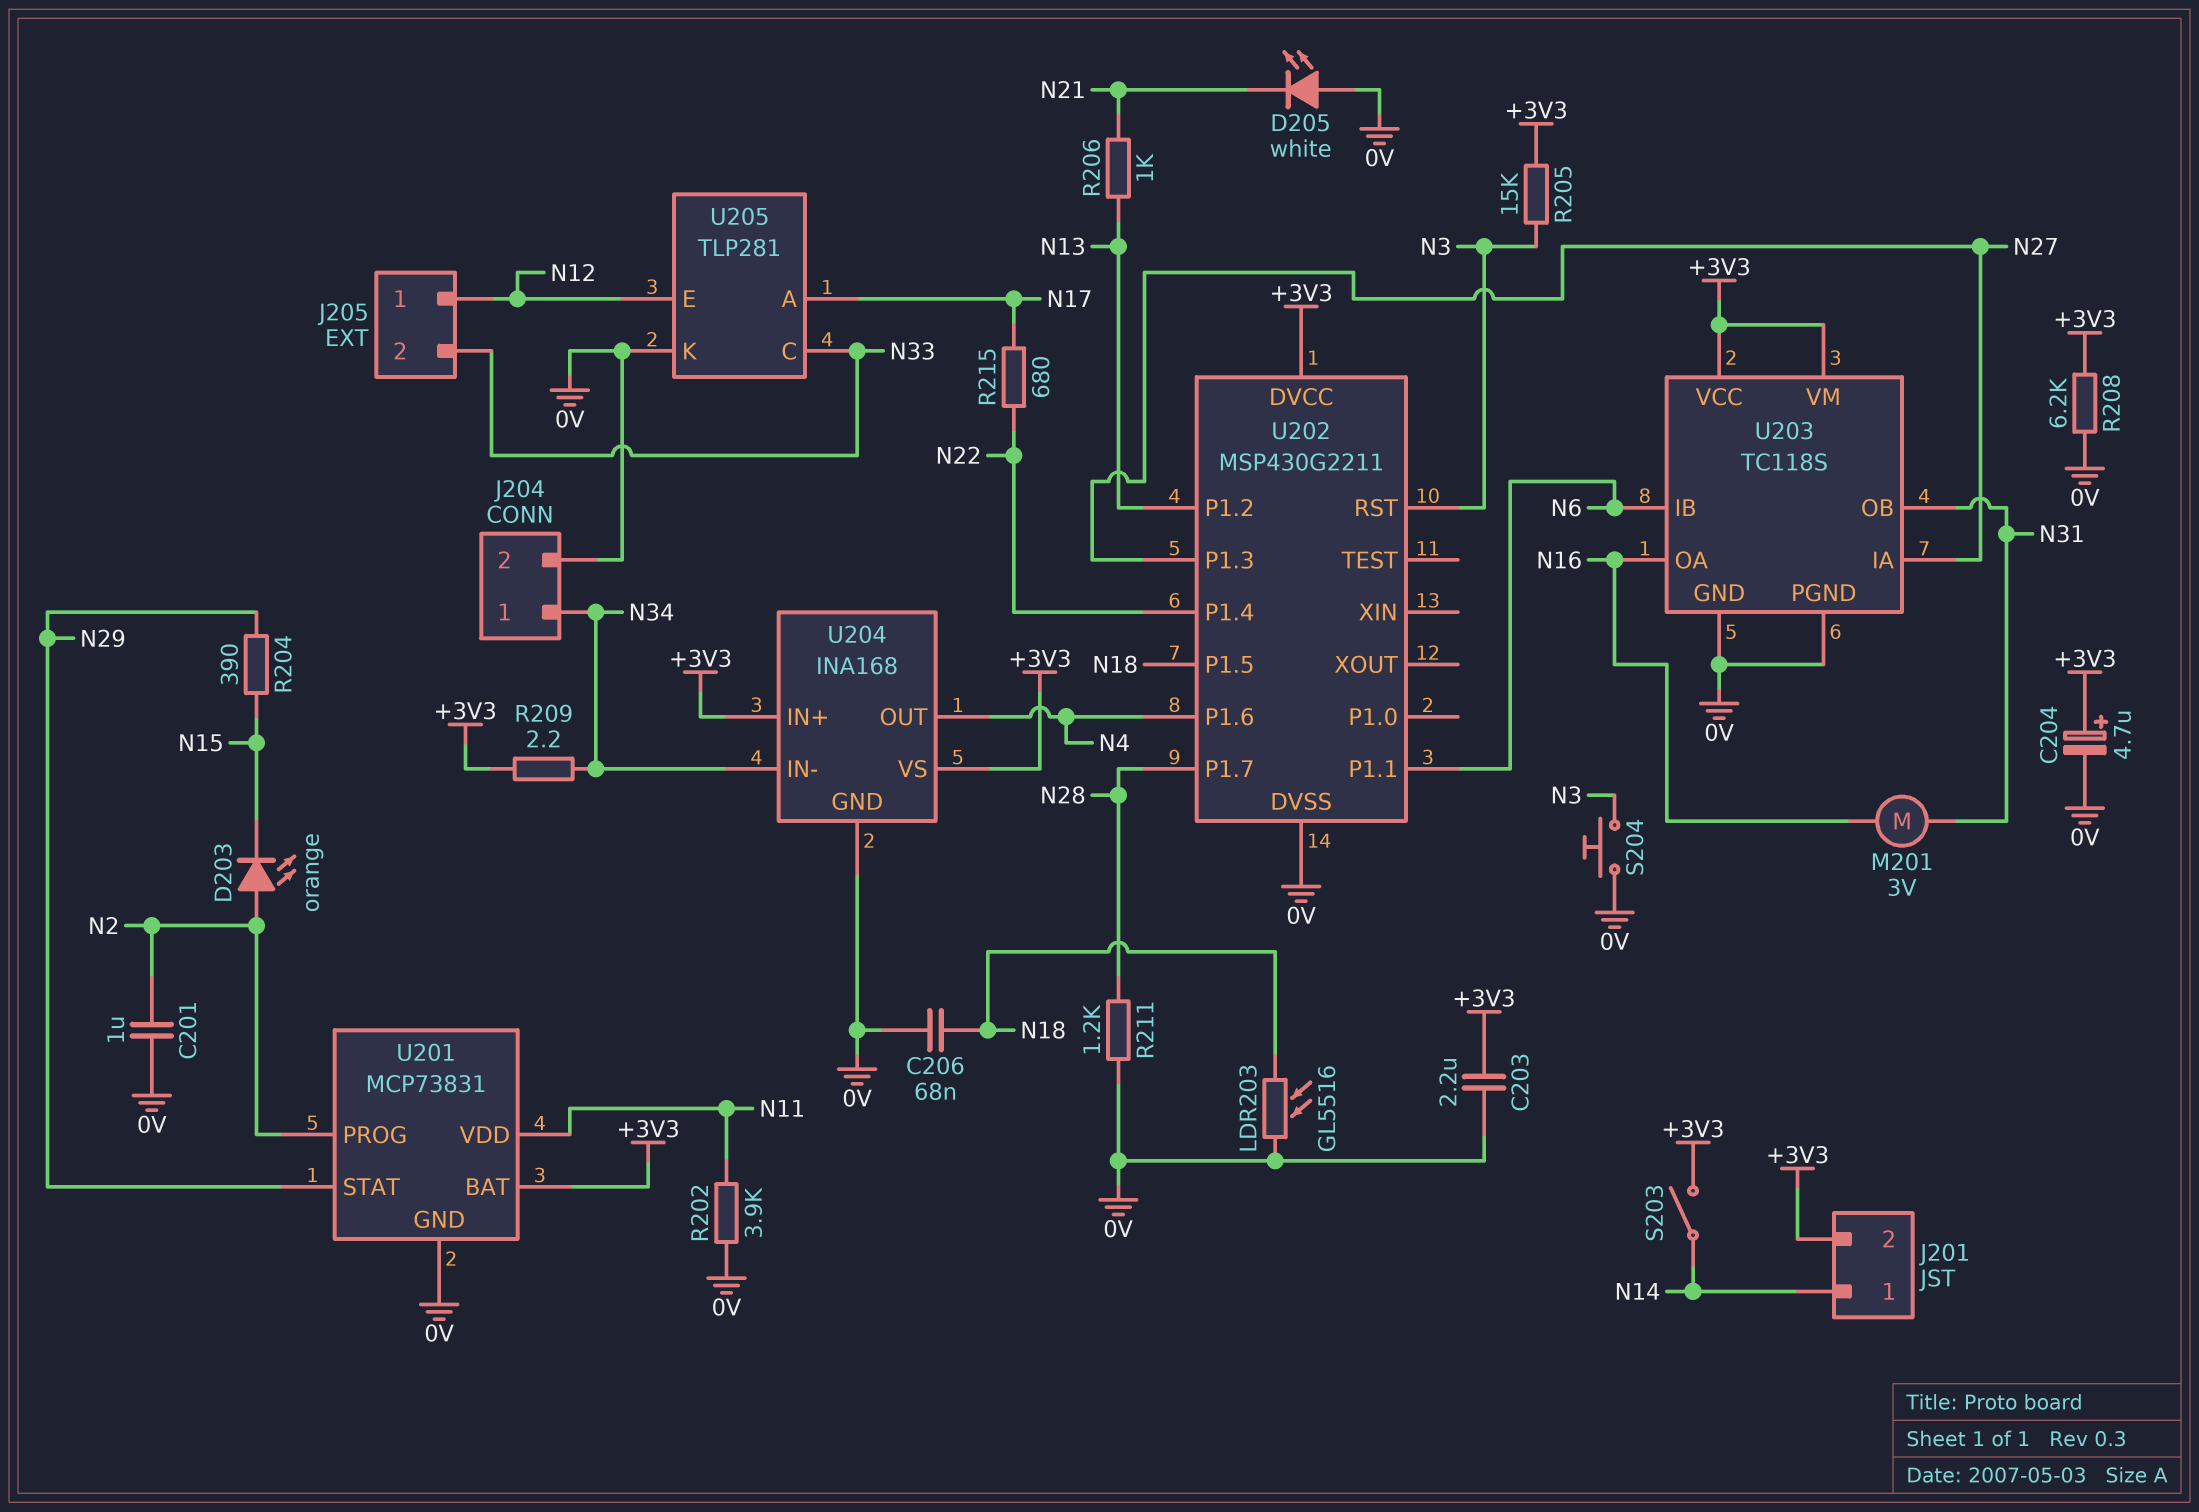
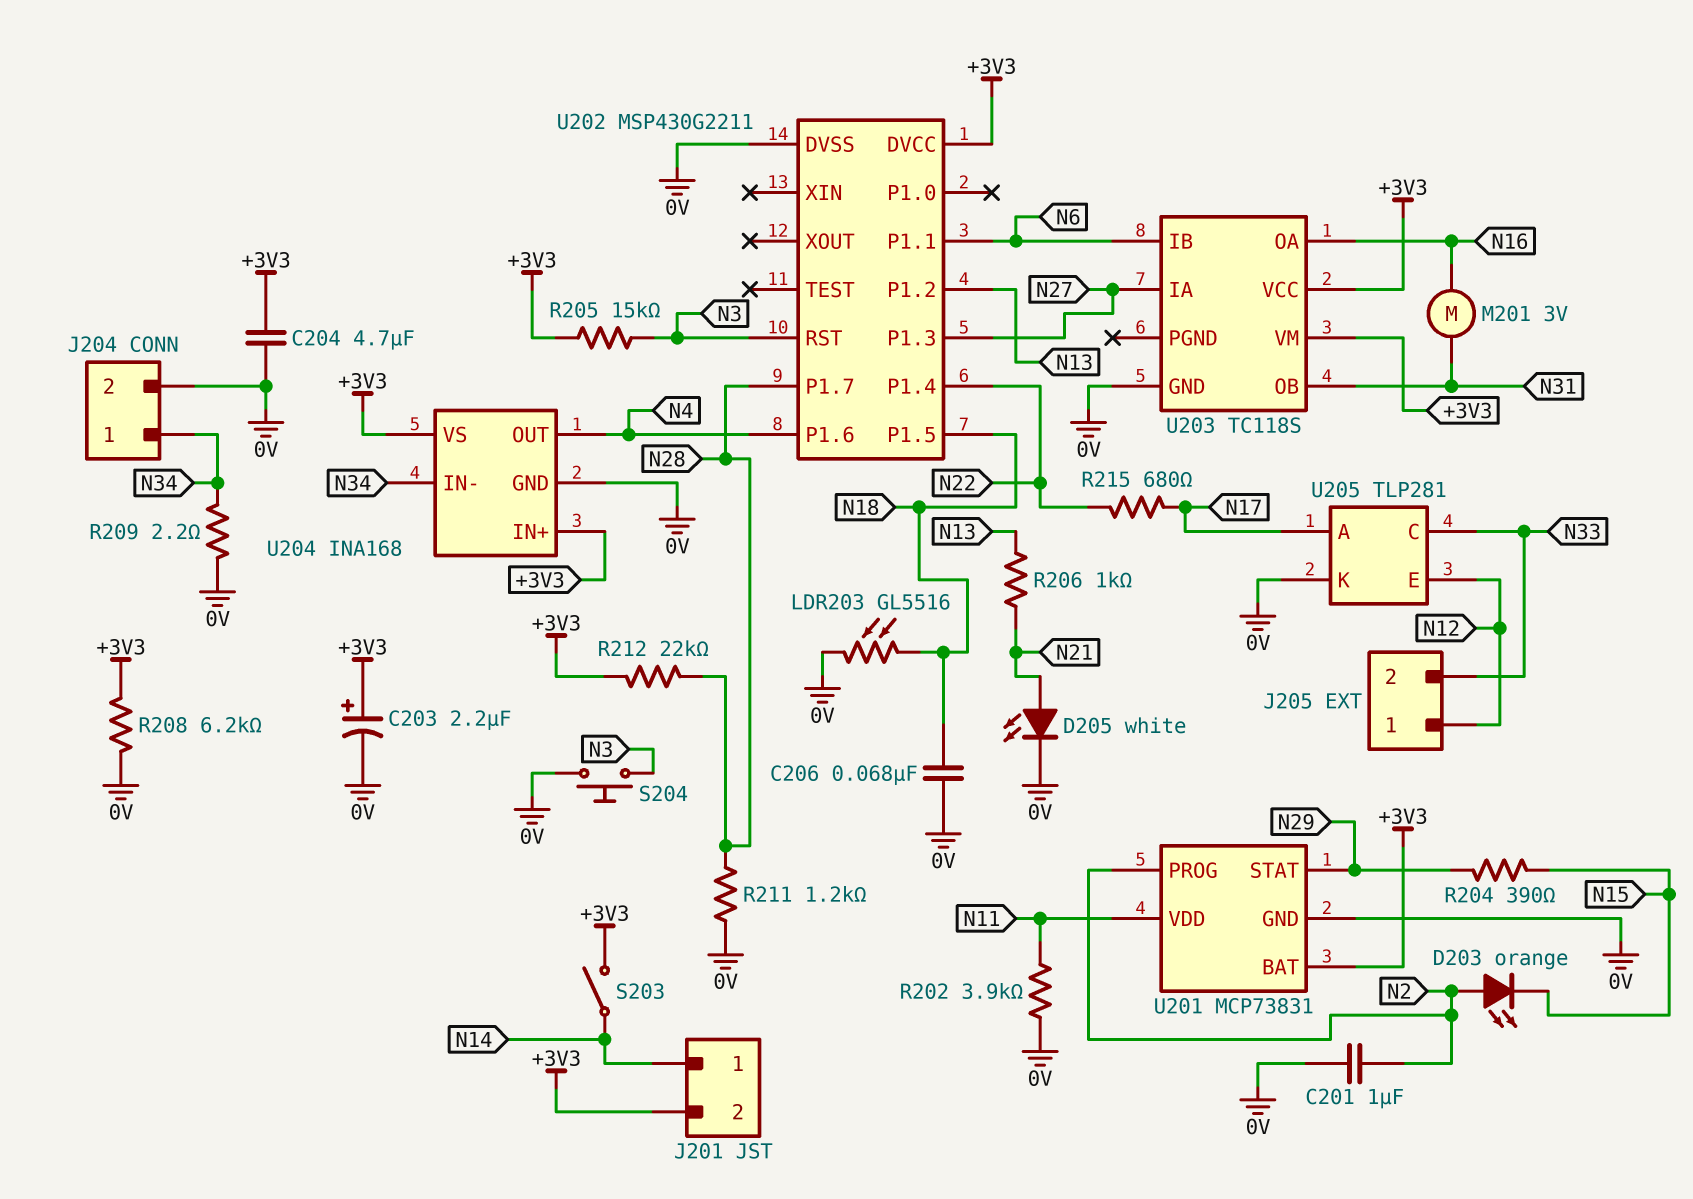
C203: 2.2uF (+3V3, 0V) -> 2.2uF (plus +3V3, minus 0V)
C204: 4.7uF (plus +3V3, minus 0V) -> 4.7uF (+3V3, 0V)
D205: LED white (A 0V, K N21) -> LED white (A N21, K 0V)
R209: 2.2 (+3V3, N34) -> 2.2 (0V, N34)
R212: none -> 22k (+3V3, N28)
U203 pin PGND: 0V -> none

